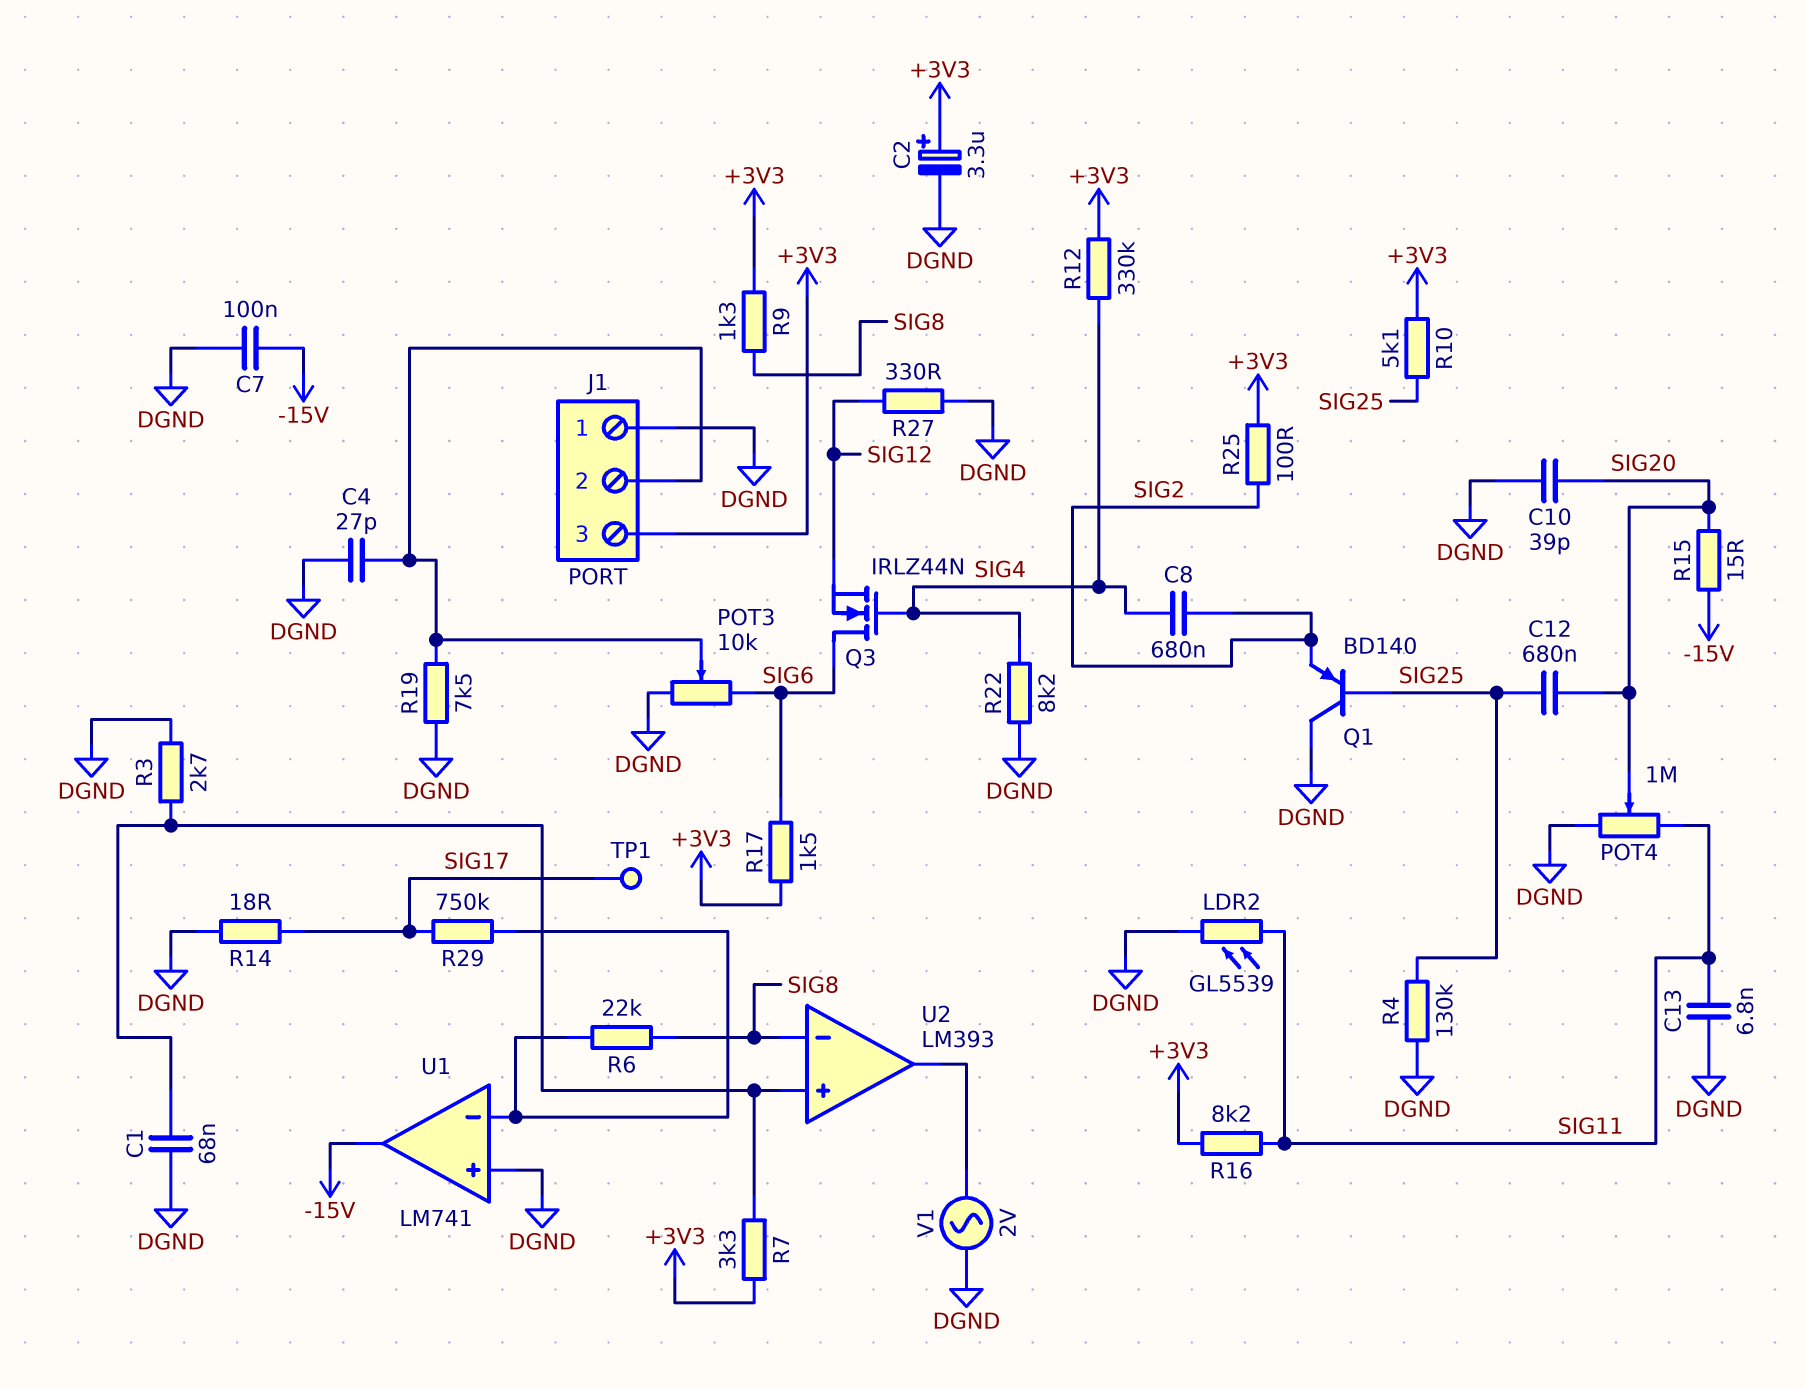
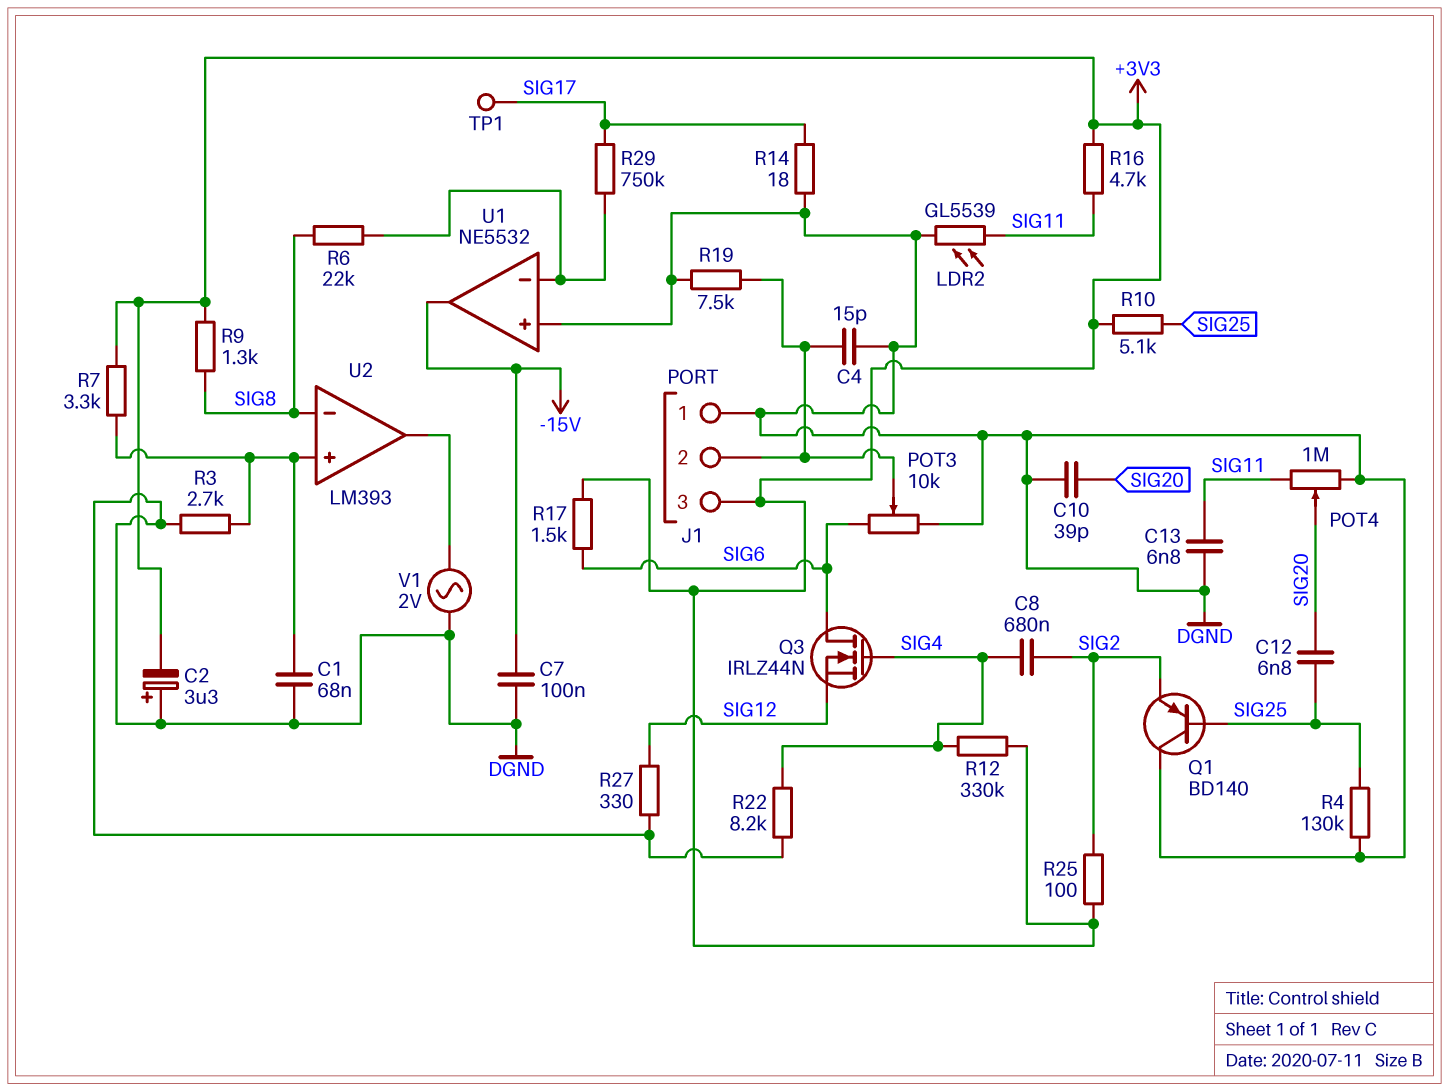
C2: 3.3uF (plus +3V3, minus DGND) -> 3.3uF (plus DGND, minus +3V3)
C4: 27pF (DGND, J1/2) -> 15pF (DGND, J1/2)
C12: 680nF (SIG20, SIG25) -> 6.8nF (SIG20, SIG25)
R15: 15 (-15V, SIG20) -> none
R16: 8.2k (+3V3, SIG11) -> 4.7k (+3V3, SIG11)
U1: LM741 -> NE5532

